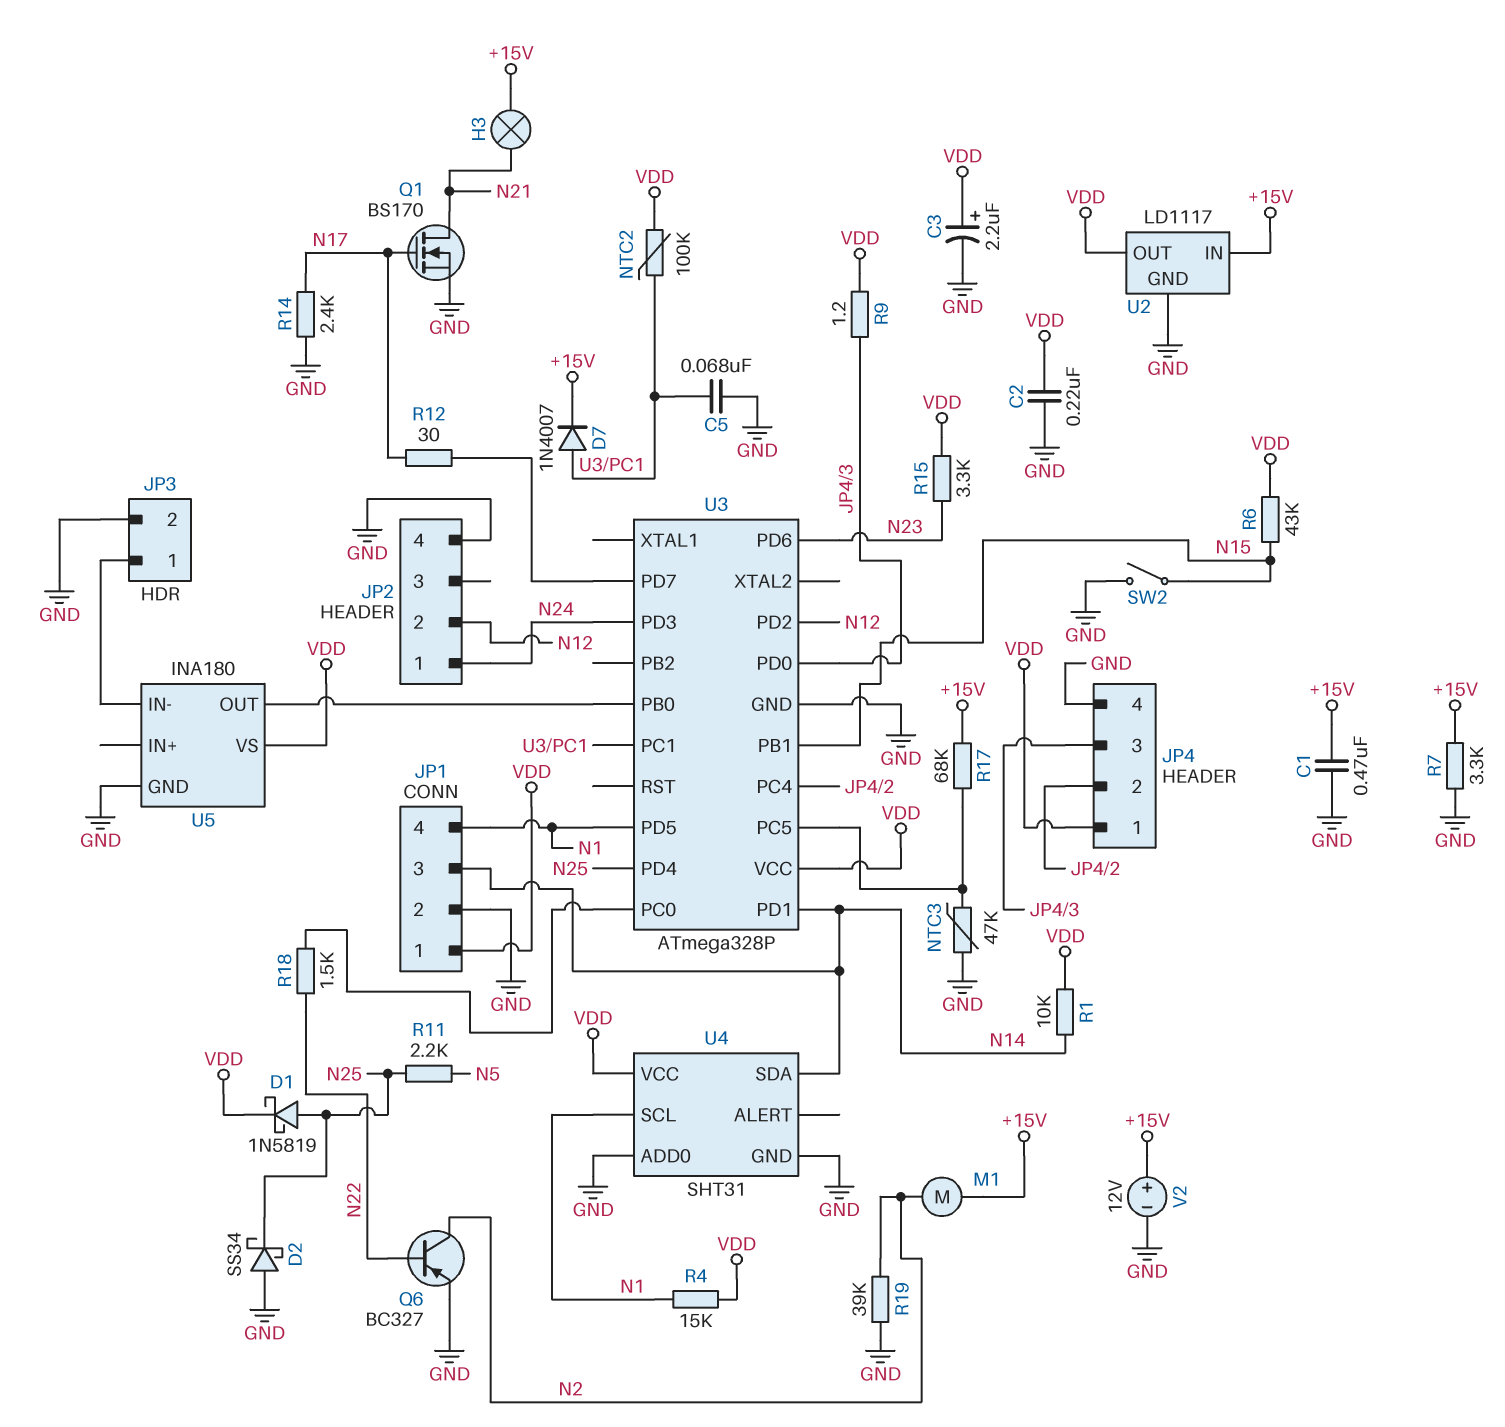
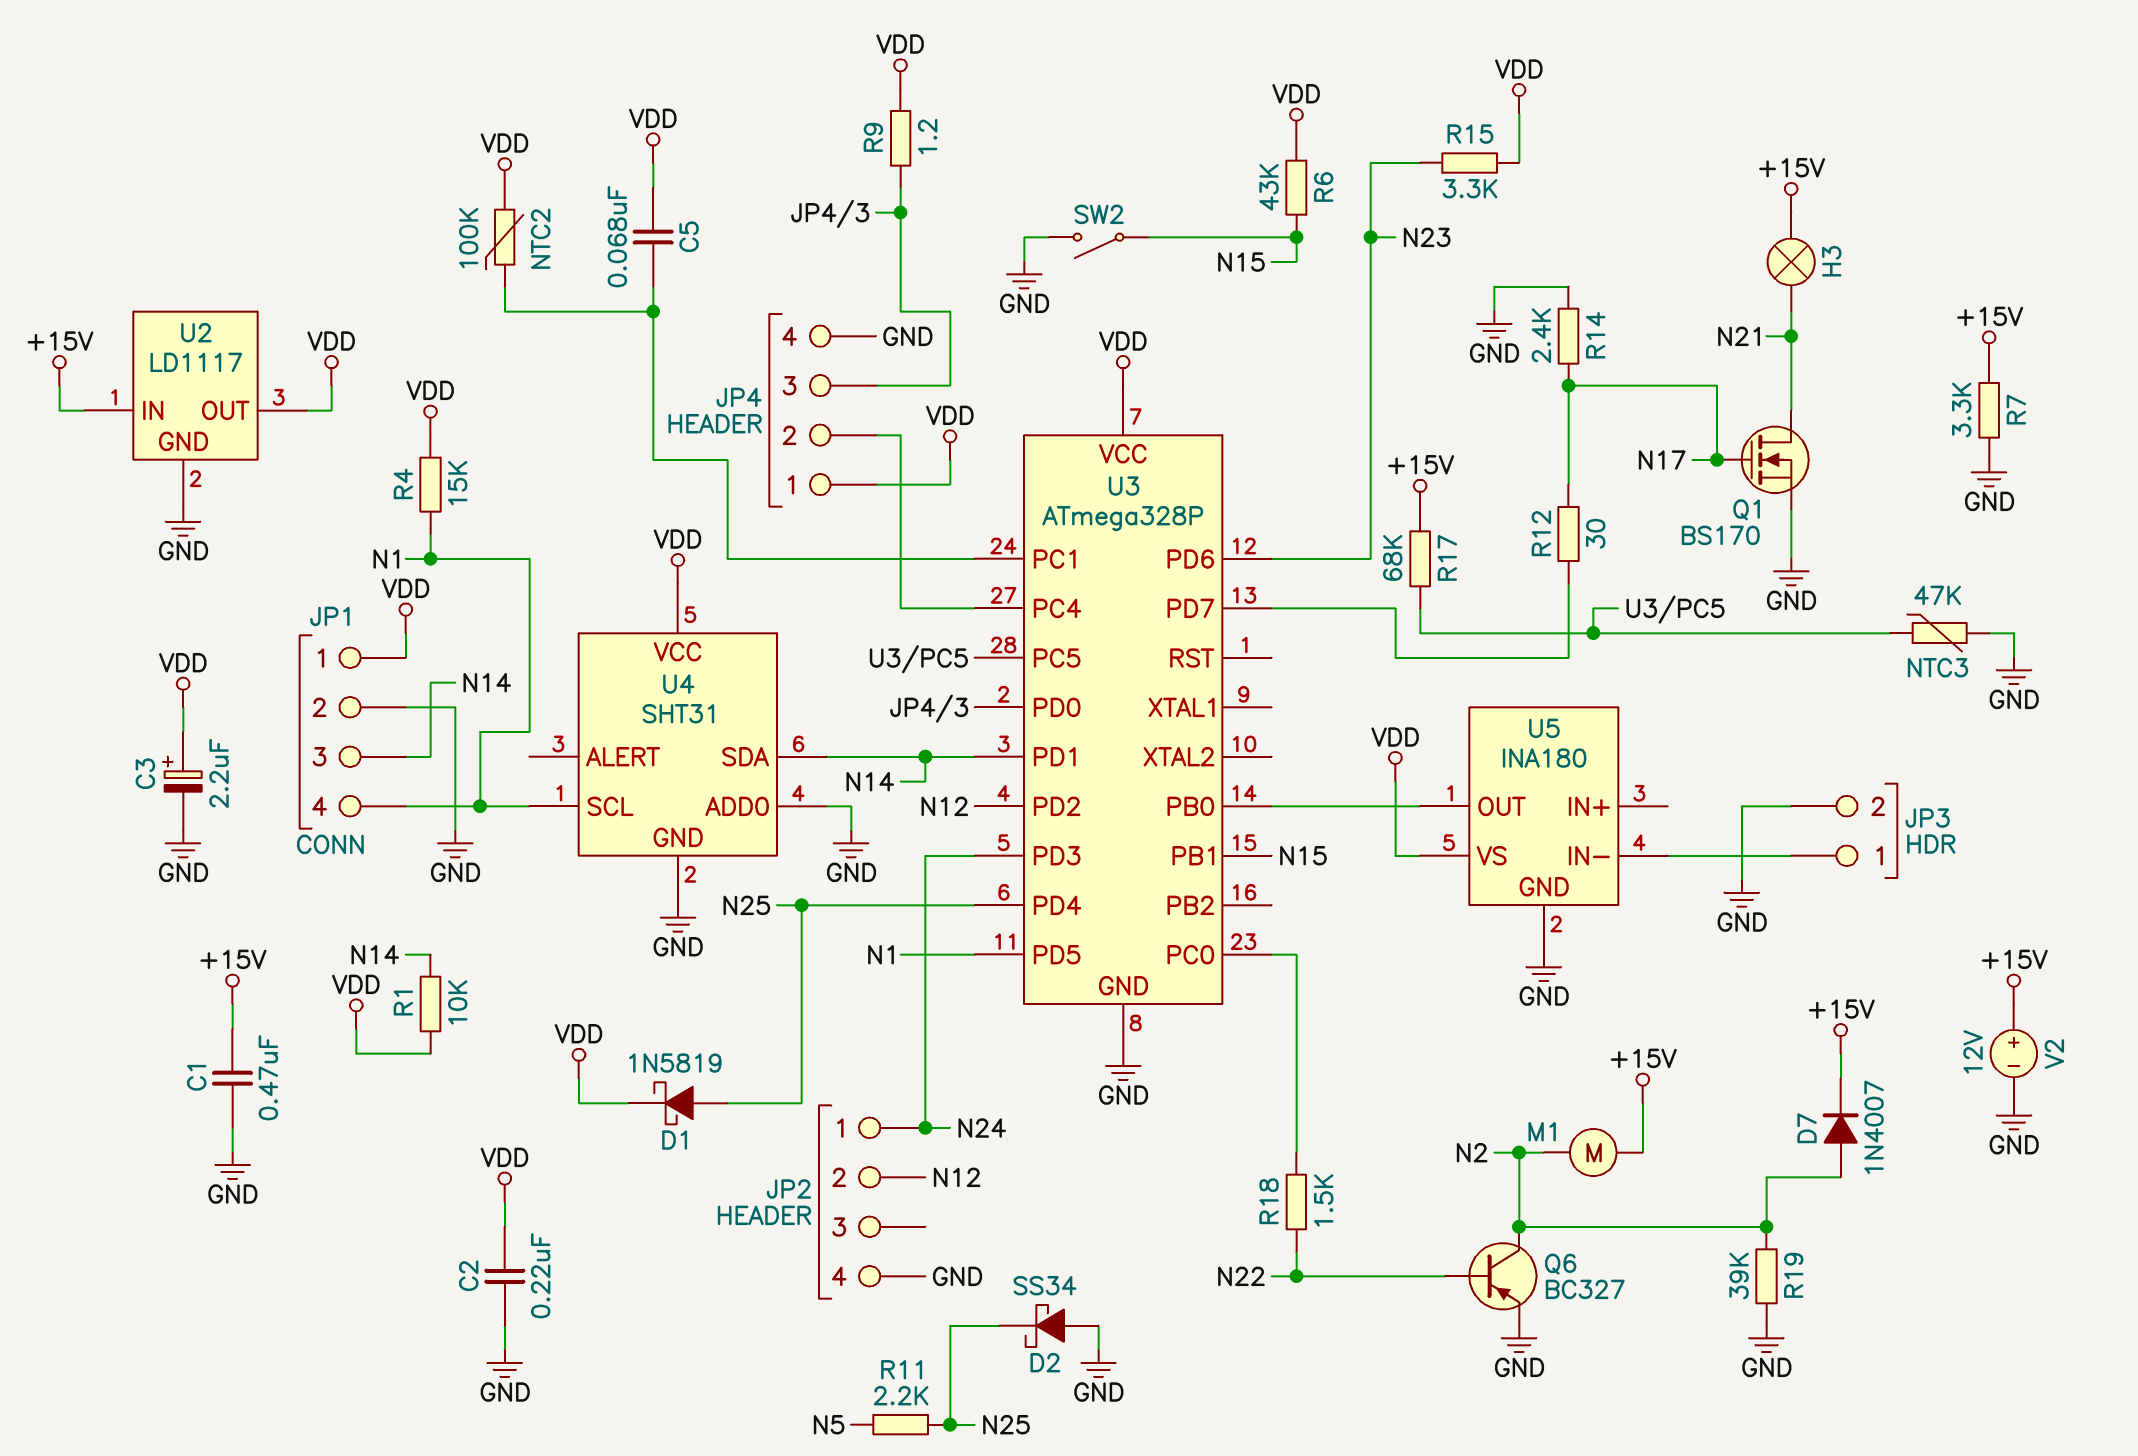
C5: 68nF (GND, U3/PC1) -> 68nF (U3/PC1, VDD)
D7: diode 1N4007 (A U3/PC1, K +15V) -> diode 1N4007 (A N2, K +15V)

